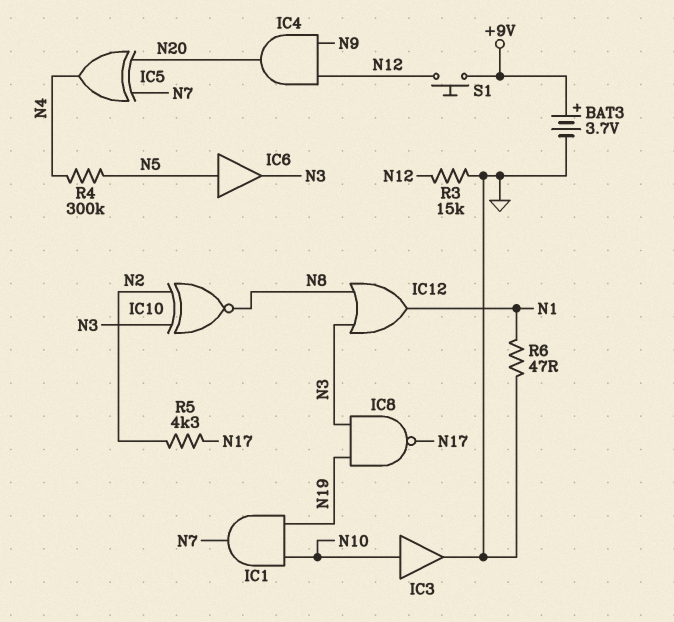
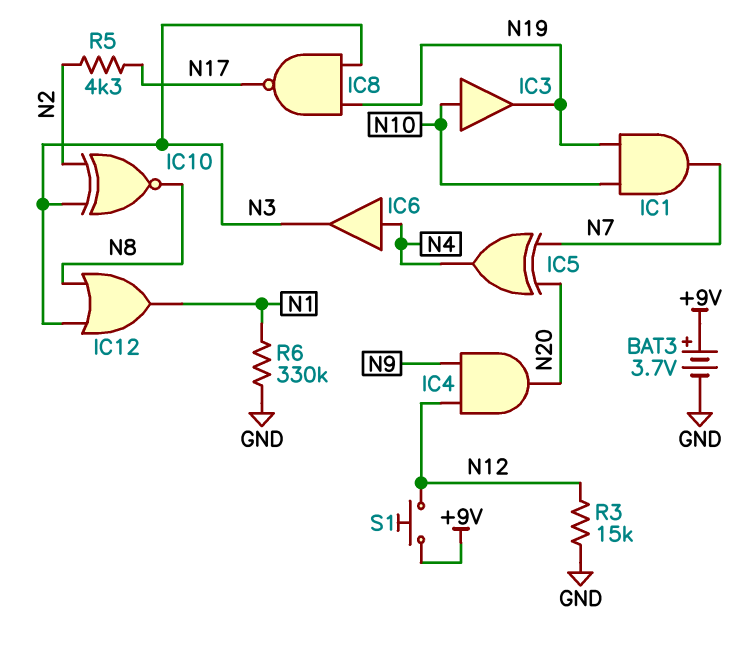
IC3: buffer (in N10, out GND) -> buffer (in N10, out N19)
IC6: buffer (in N5, out N3) -> buffer (in N4, out N3)
R4: 300k (N4, N5) -> none
R6: 47 (GND, N1) -> 330k (GND, N1)

